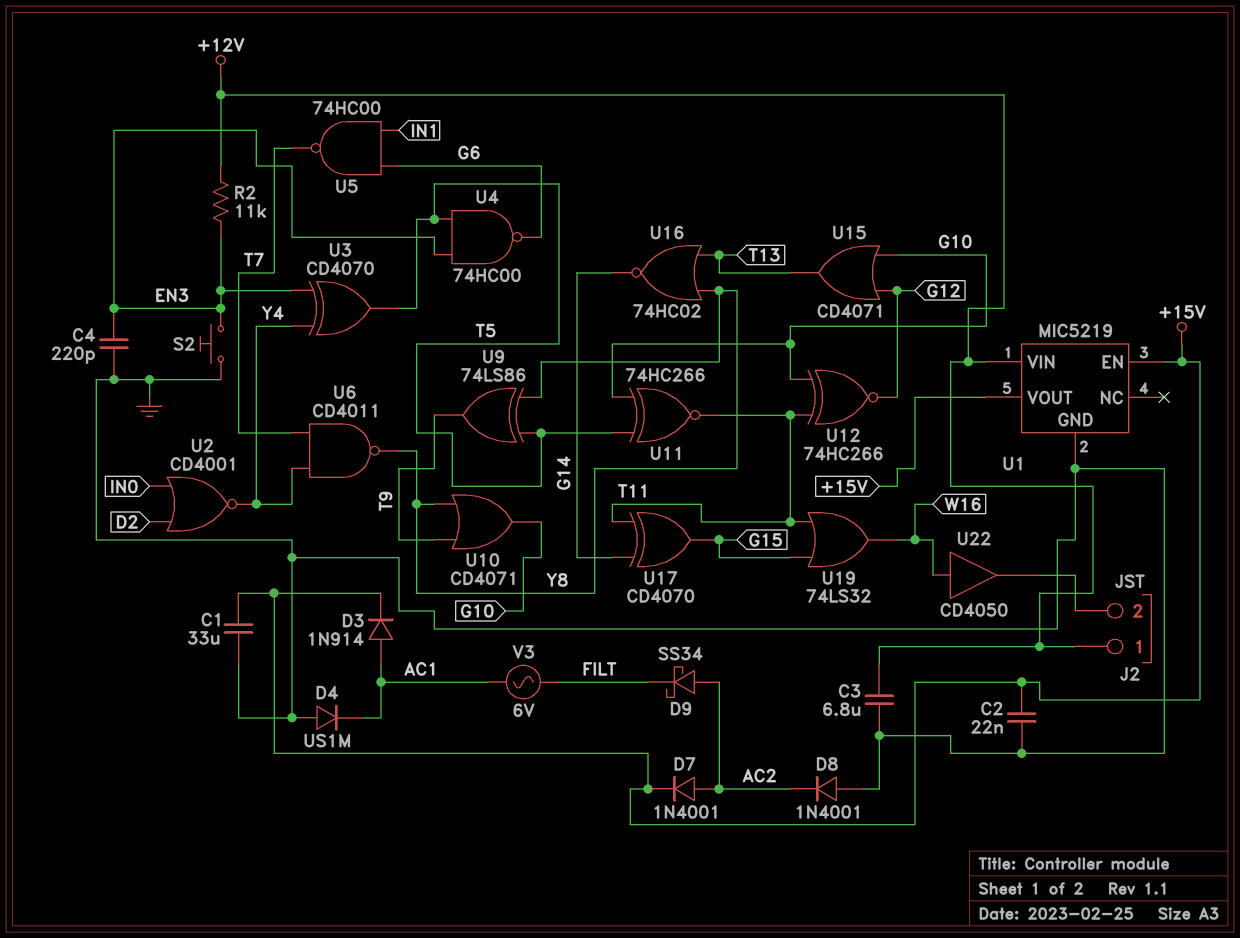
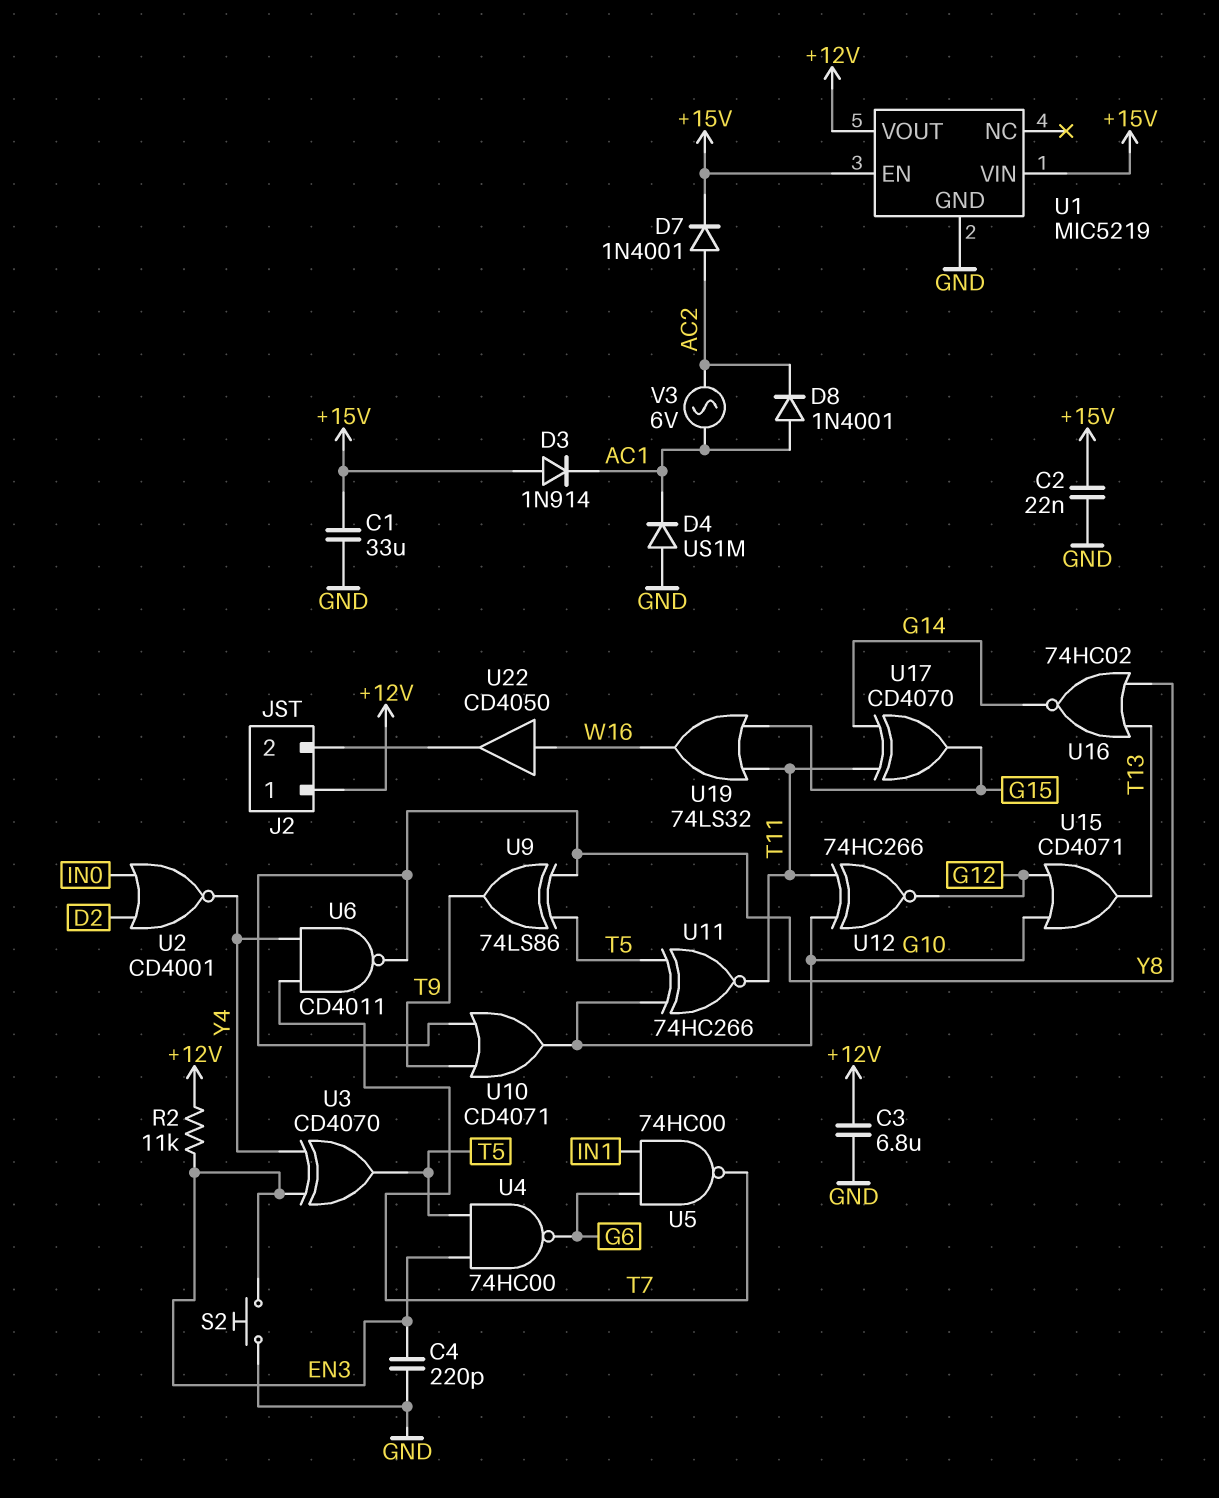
D3: diode 1N914 (A AC1, K +15V) -> diode 1N914 (A +15V, K AC1)
D8: diode 1N4001 (A GND, K AC2) -> diode 1N4001 (A AC1, K AC2)
D9: schottky SS34 (A AC2, K FILT) -> none
U1 pin VIN: +12V -> +15V
U1 pin VOUT: +15V -> +12V
V3: AC 6V (AC1, FILT) -> AC 6V (AC1, AC2)

